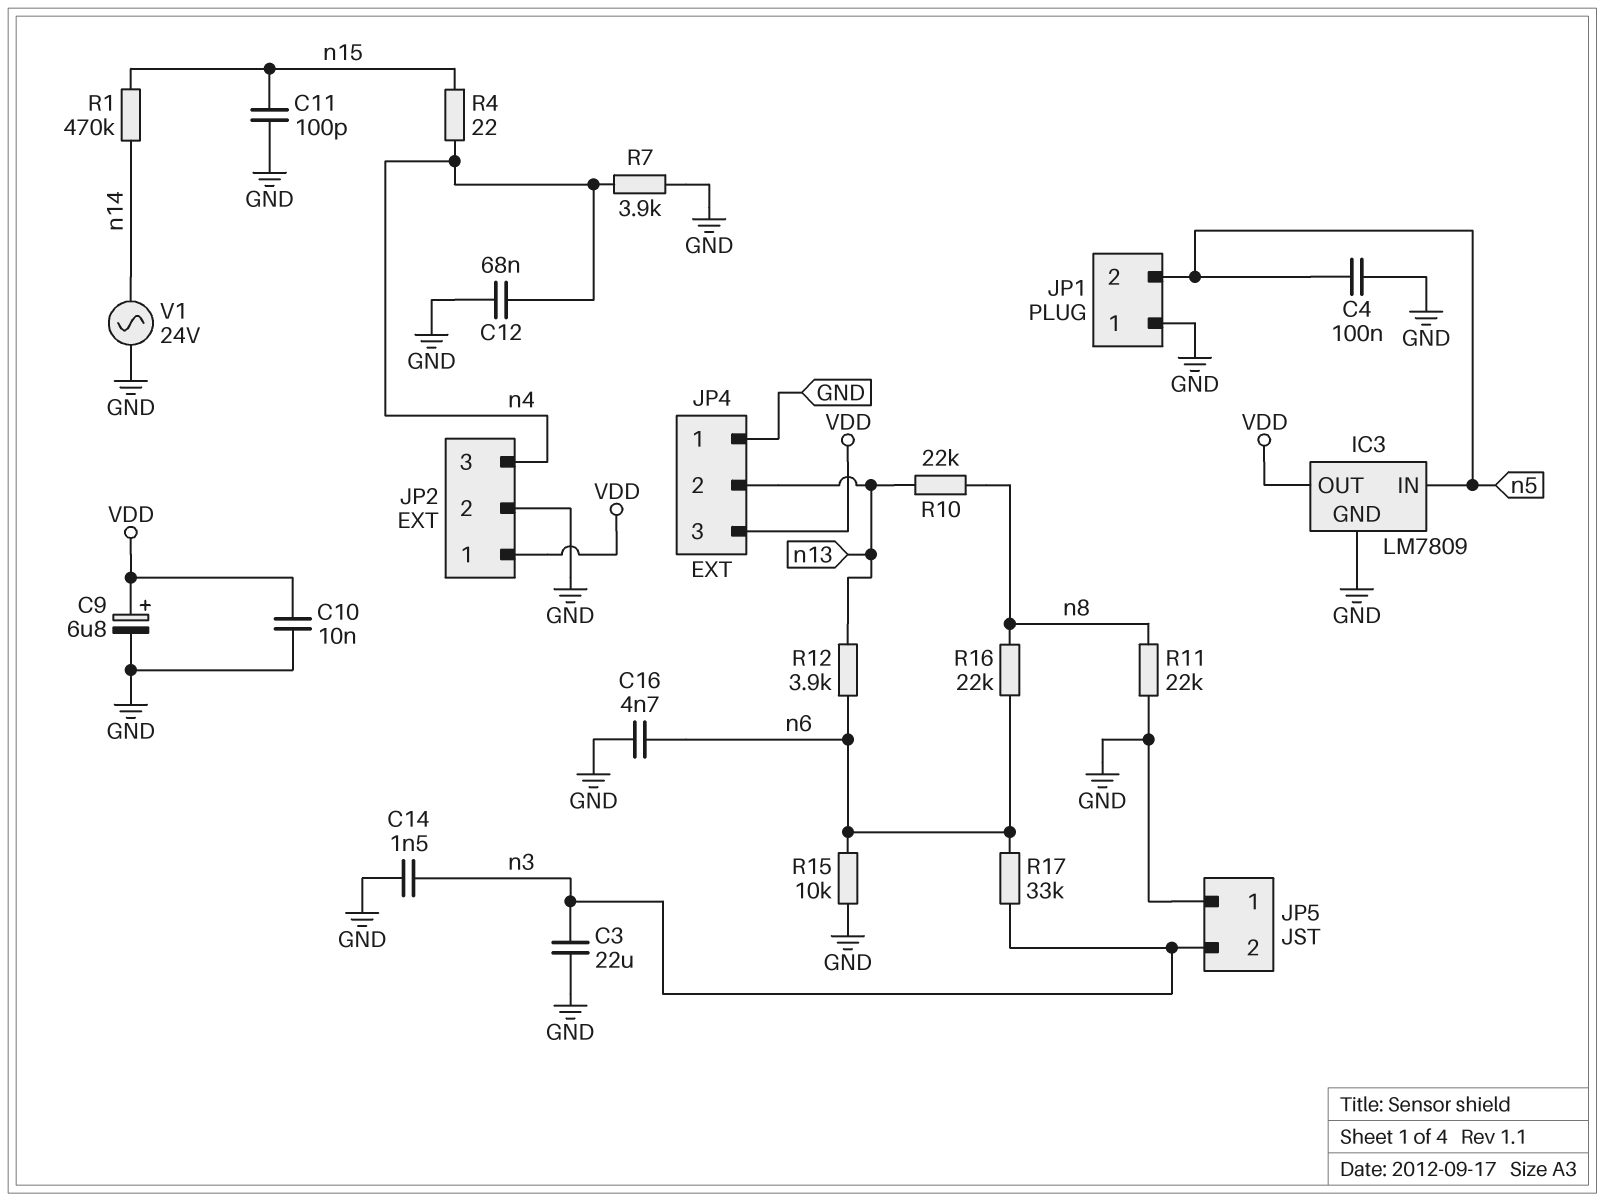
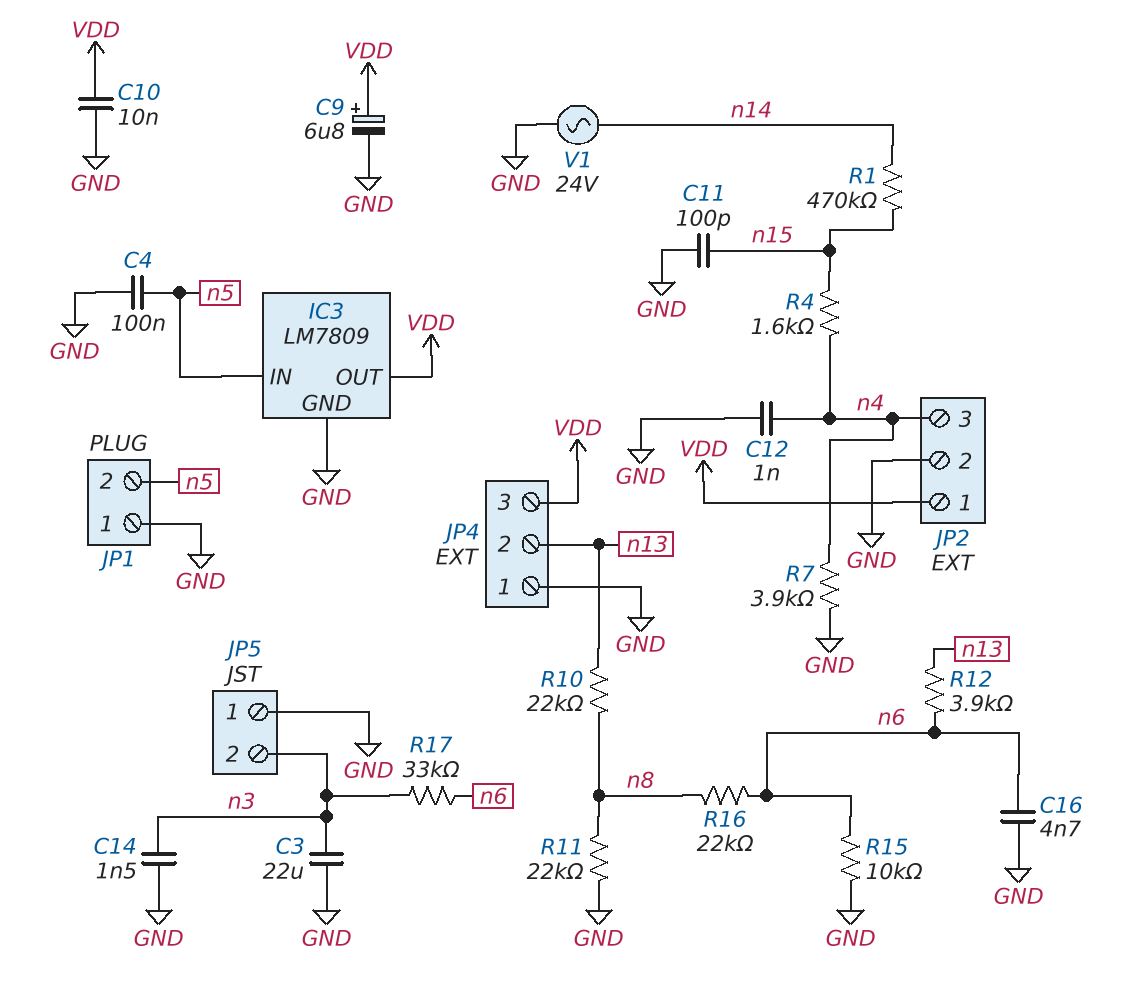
C12: 68nF (GND, n4) -> 1nF (GND, n4)
R4: 22 (n4, n15) -> 1.6k (n4, n15)

